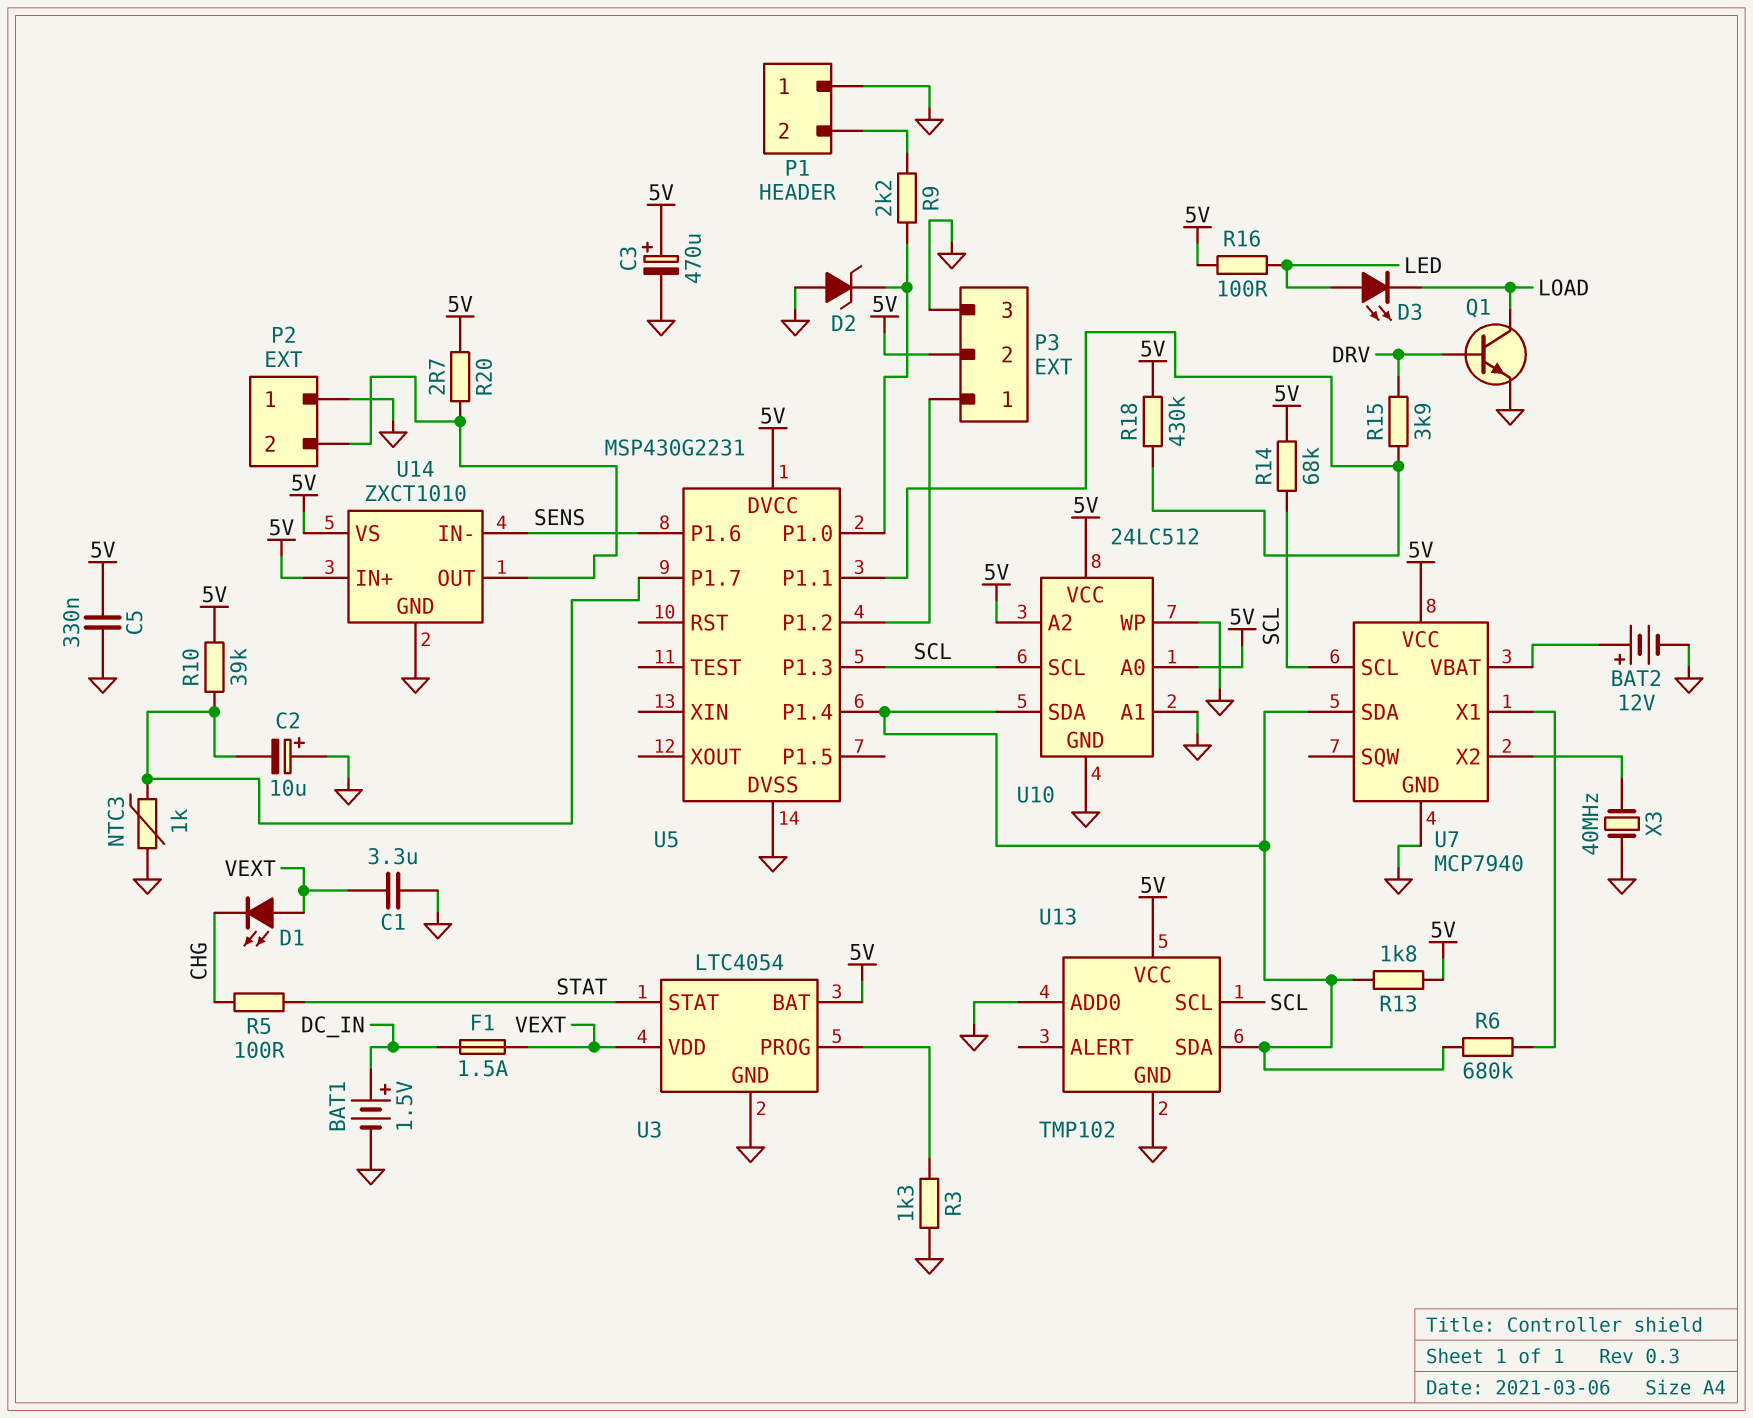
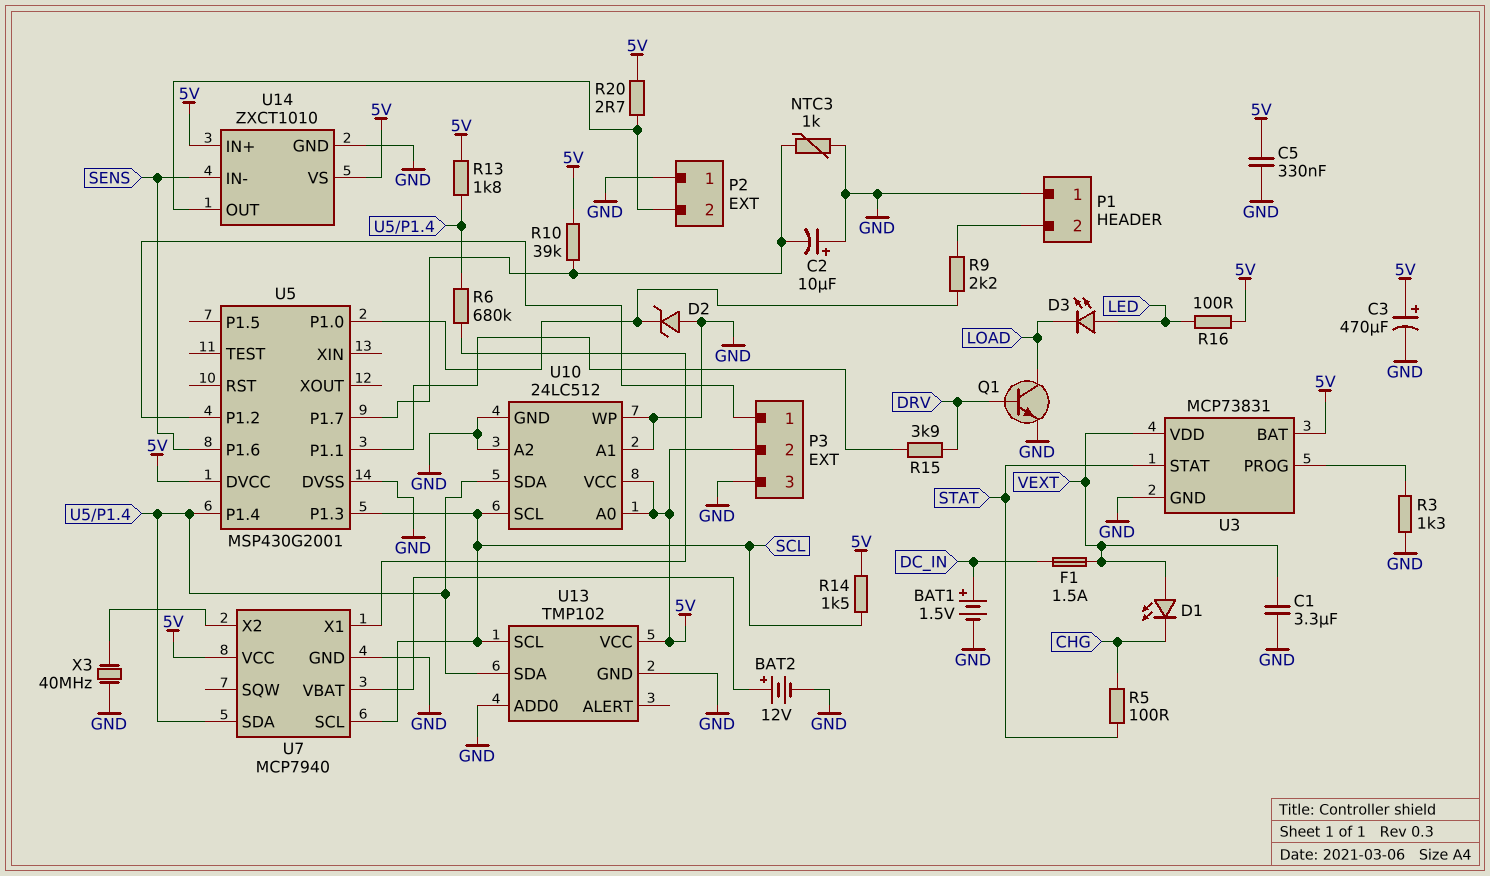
R14: 68k (5V, SCL) -> 1.5k (5V, SCL)
R18: 430k (5V, U5/P1.1) -> none
U3: LTC4054 -> MCP73831
U5: MSP430G2231 -> MSP430G2001
U10 pin A2: 5V -> GND

